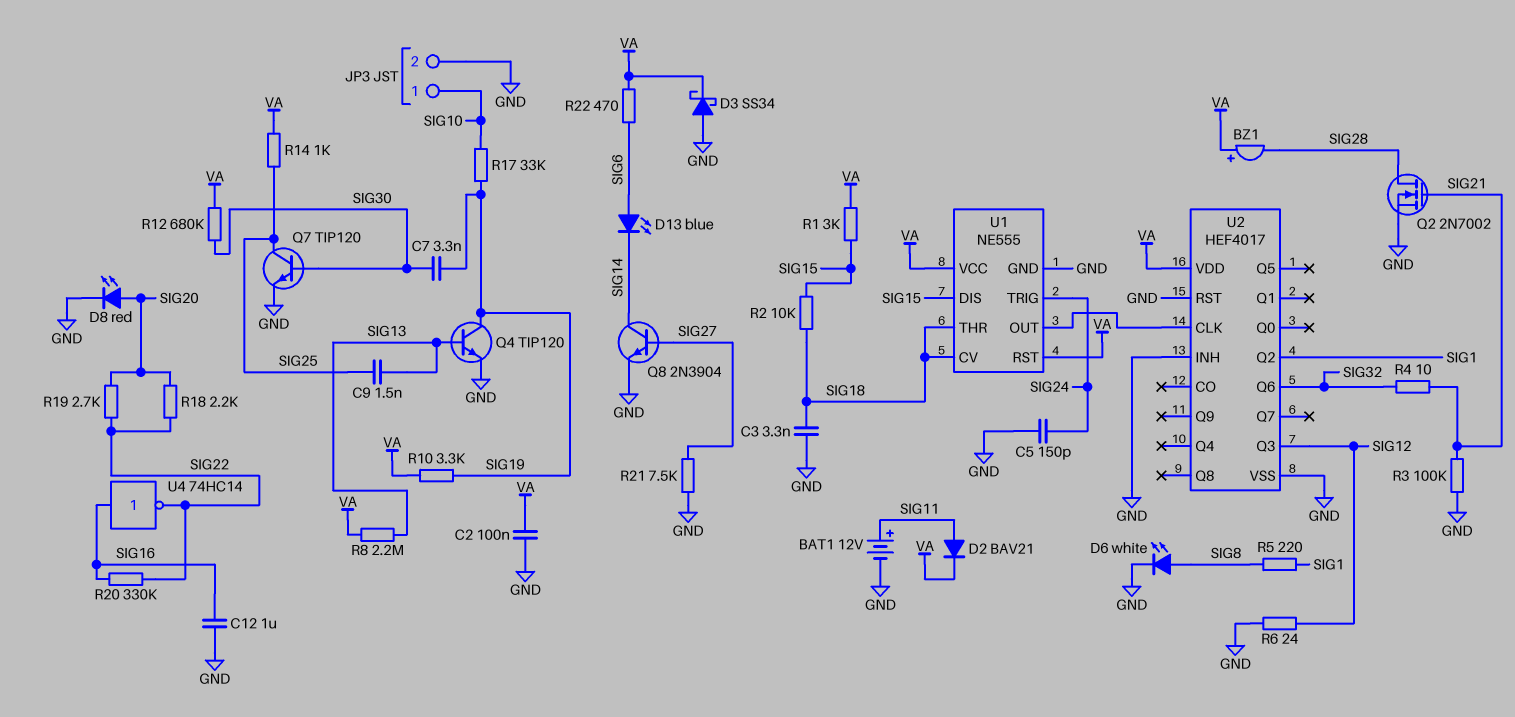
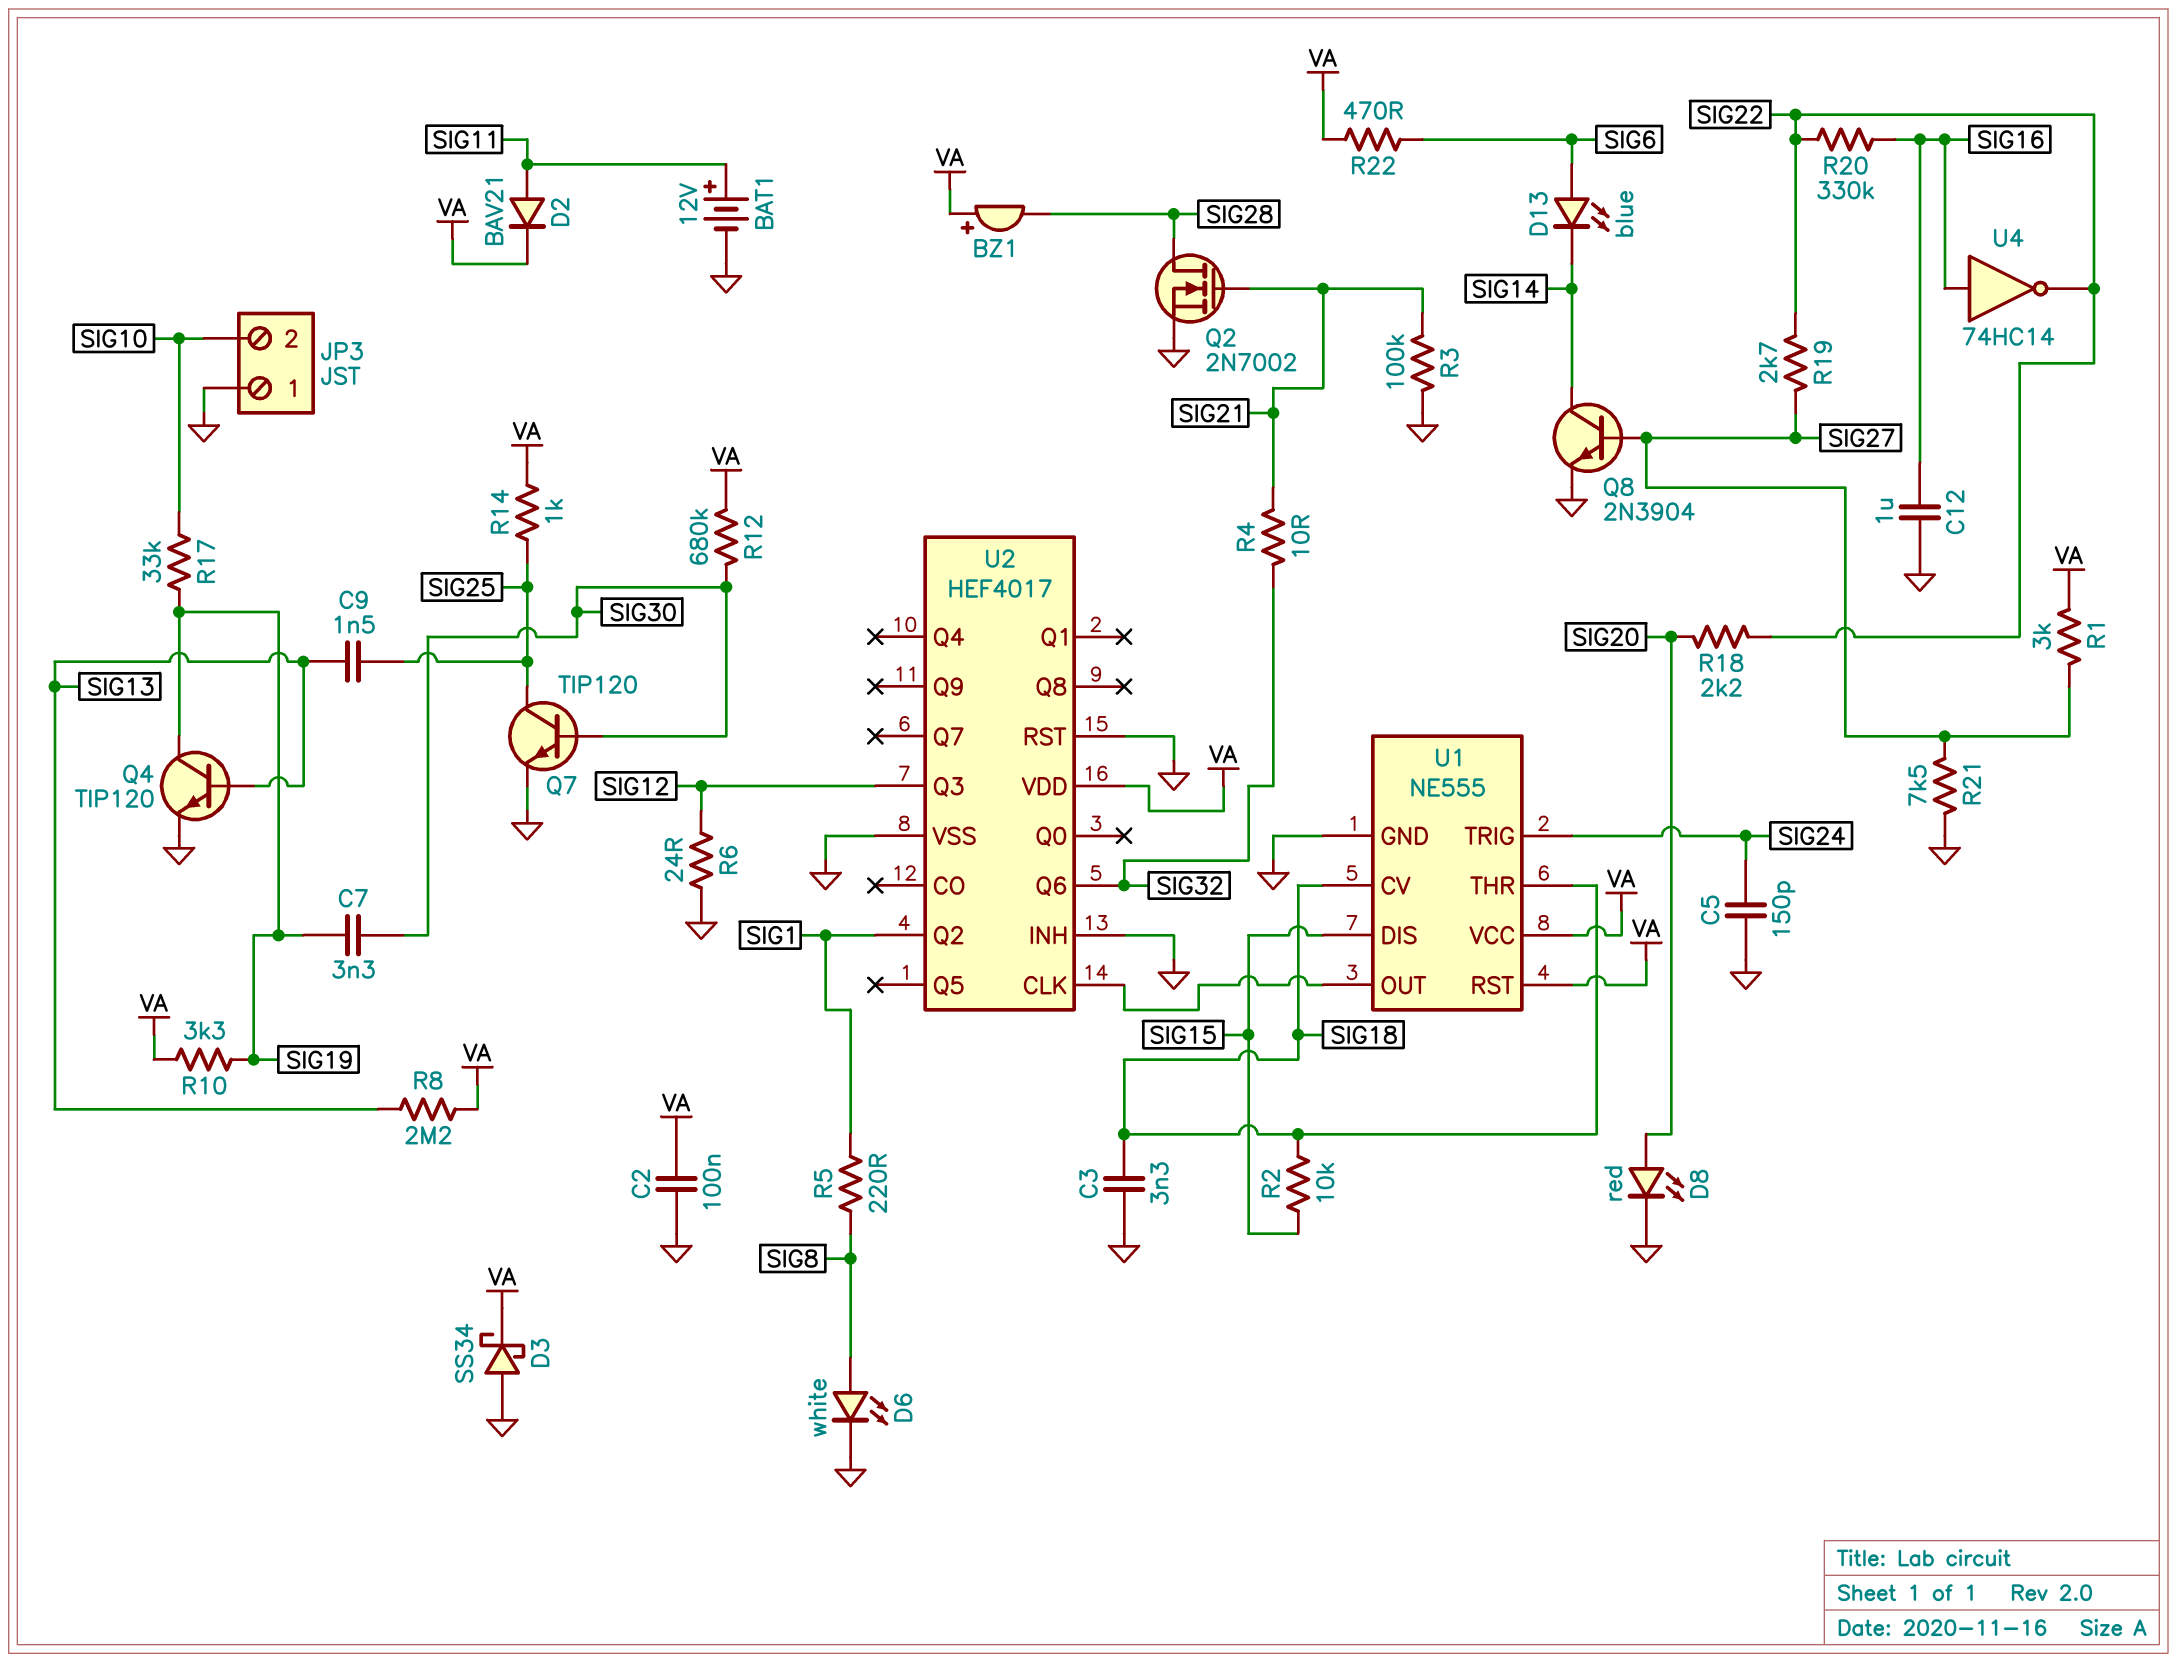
JP3 pin 1: SIG10 -> GND
JP3 pin 2: GND -> SIG10
R1: 3k (SIG15, VA) -> 3k (SIG27, VA)
R19: 2.7k (SIG20, SIG22) -> 2.7k (SIG22, SIG27)

